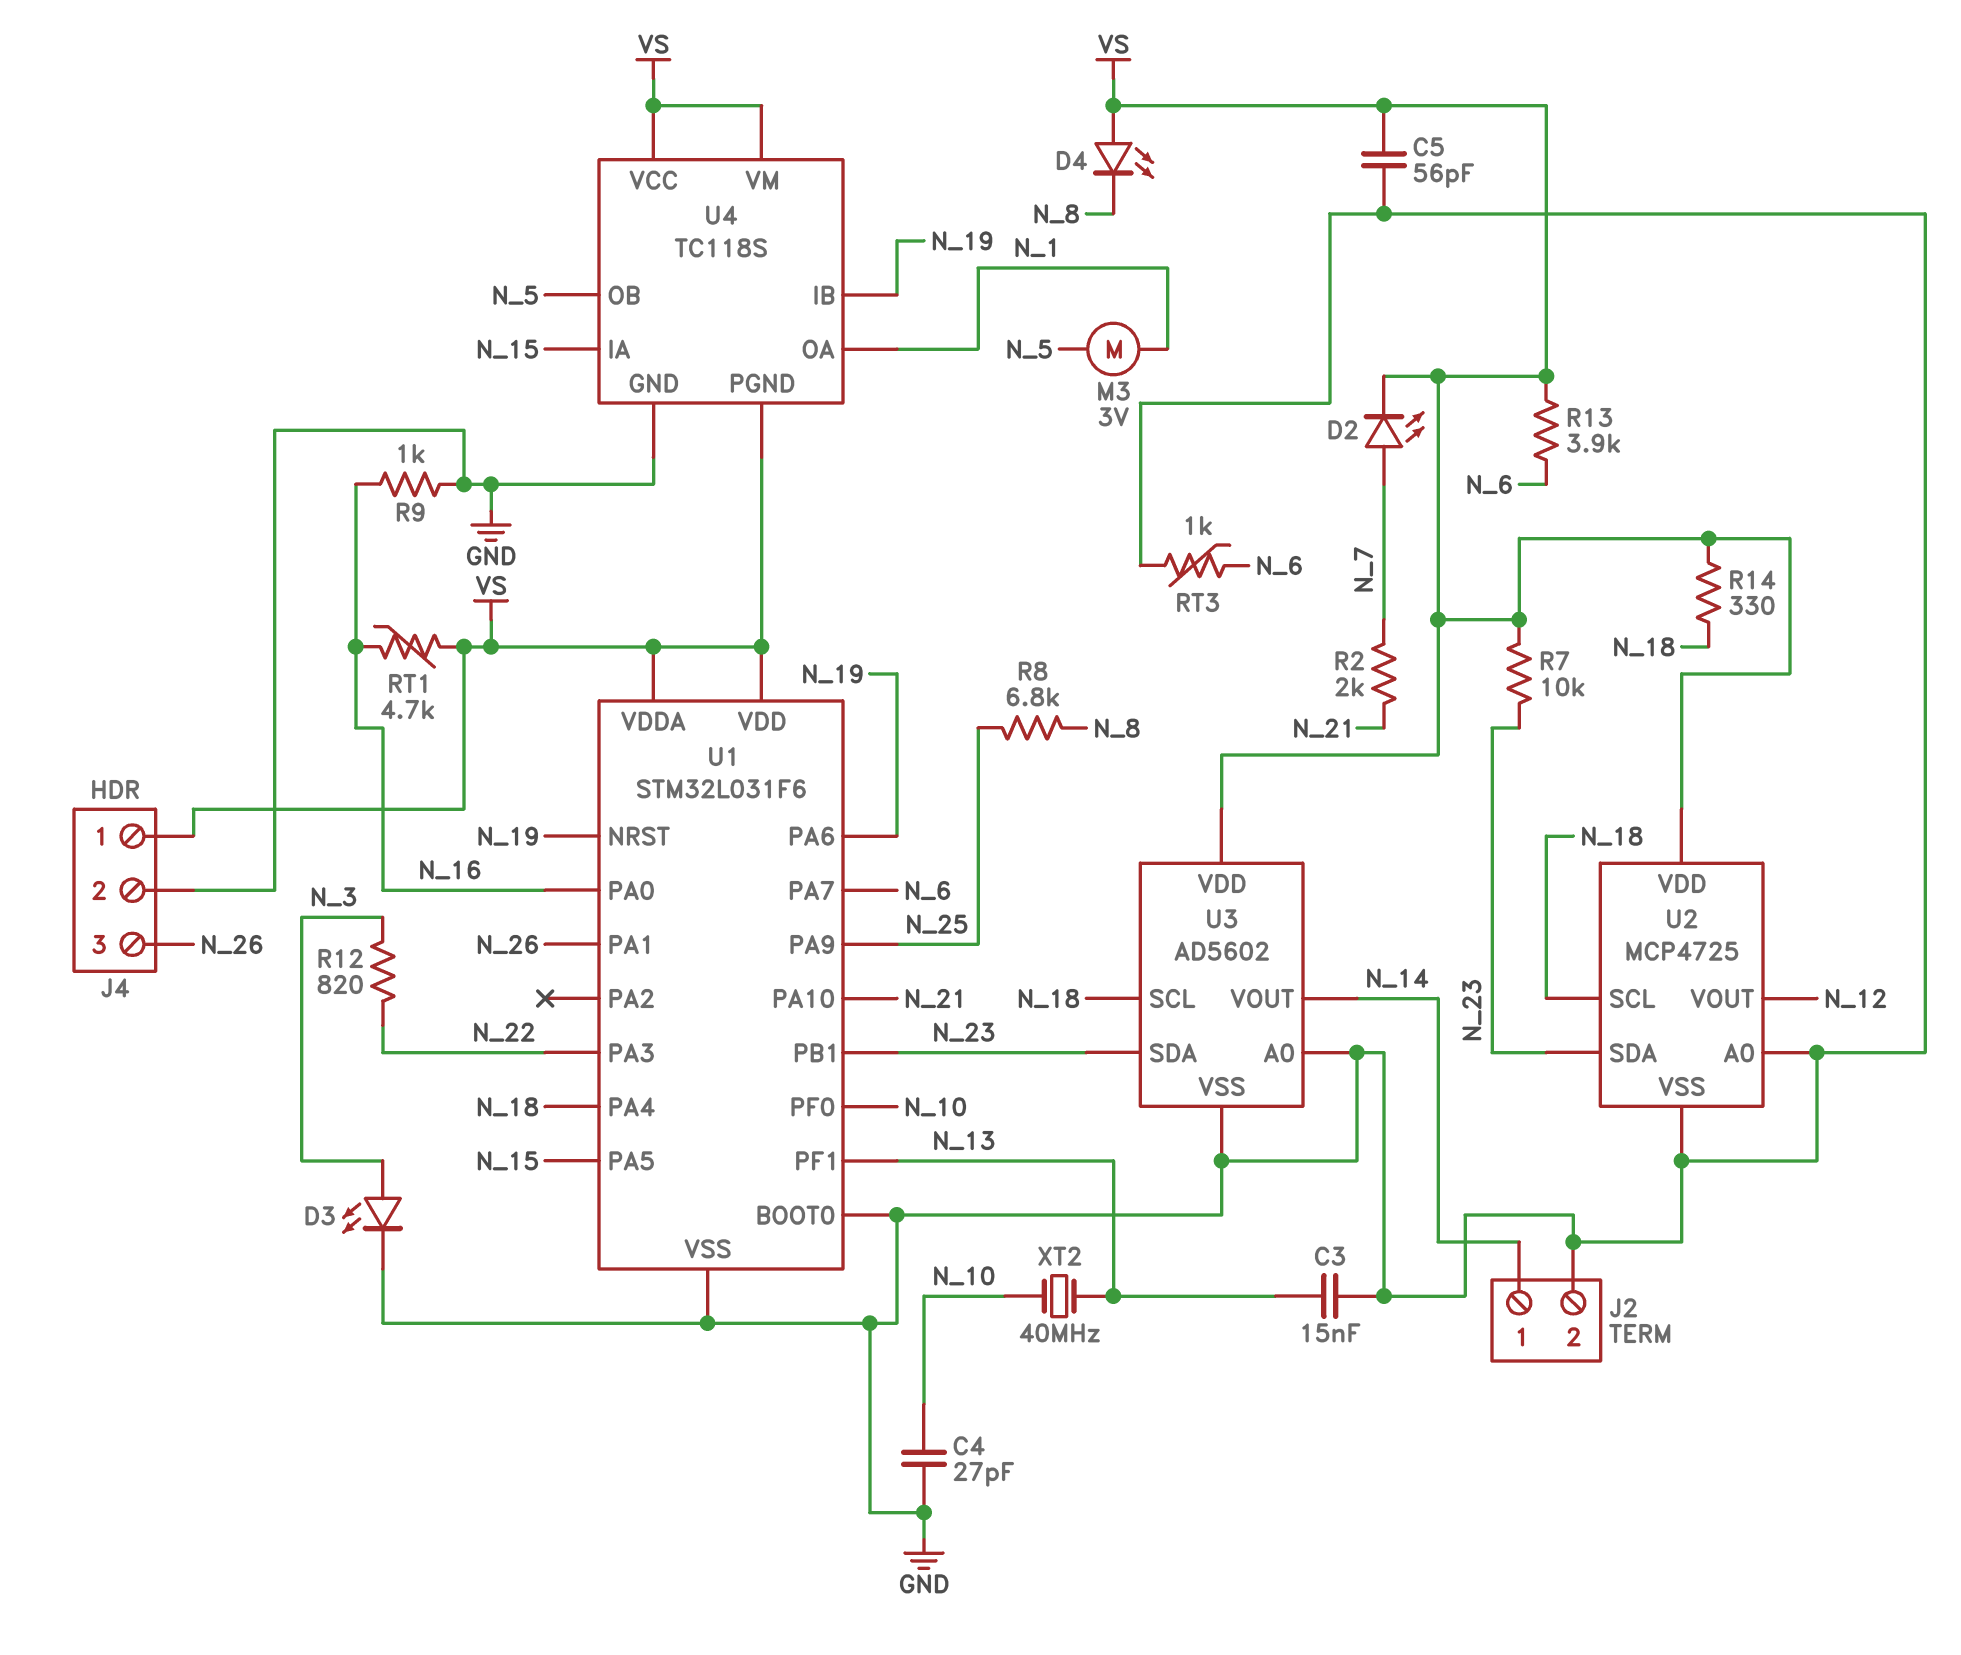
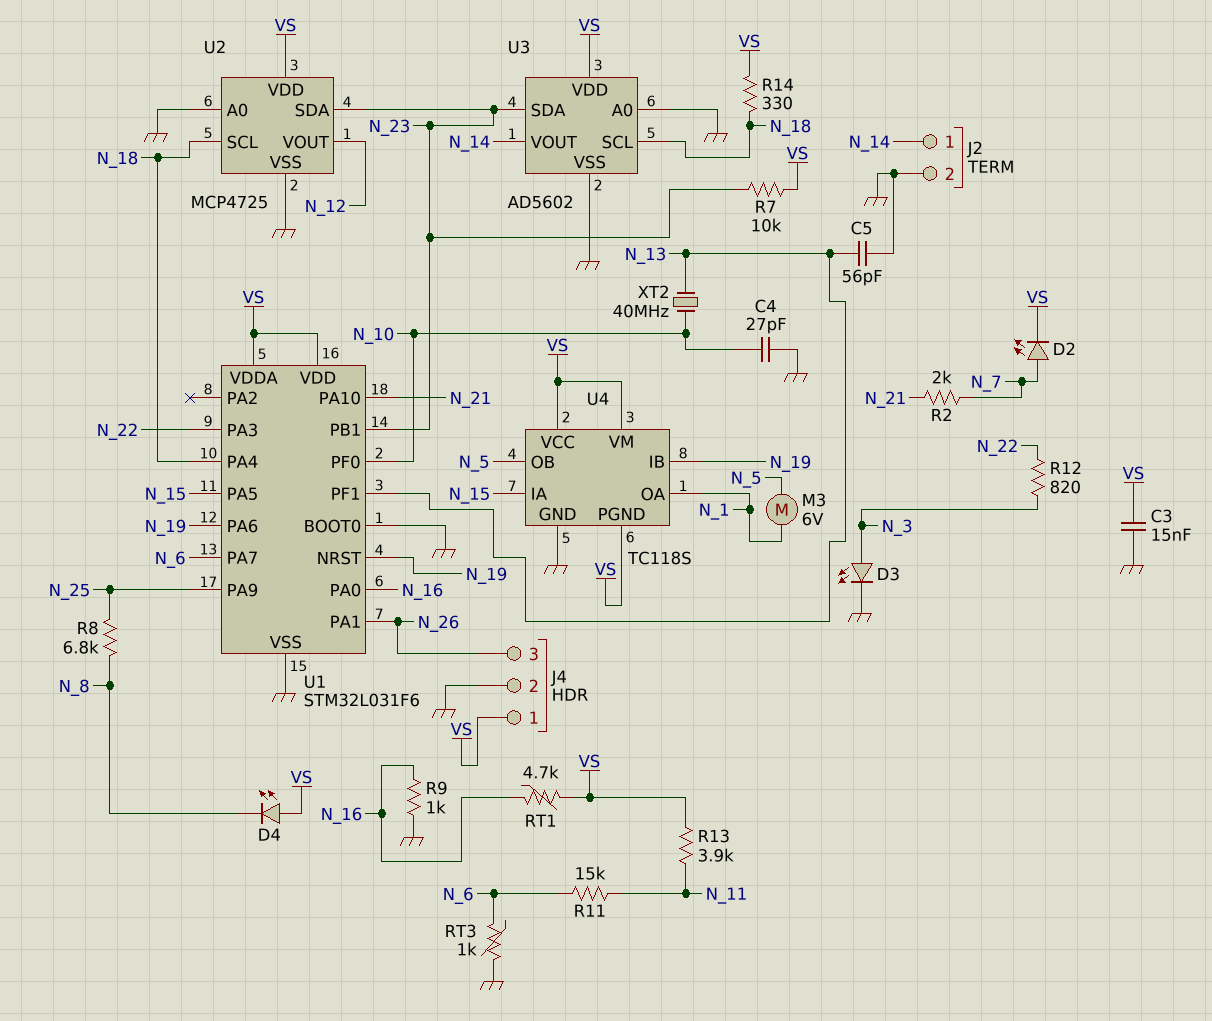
C3: 15nF (GND, N_13) -> 15nF (GND, VS)
C5: 56pF (GND, VS) -> 56pF (GND, N_13)
M3: motor 3V (N_1, N_5) -> motor 6V (N_1, N_5)
R11: none -> 15k (N_6, N_11)
R13: 3.9k (N_6, VS) -> 3.9k (N_11, VS)

